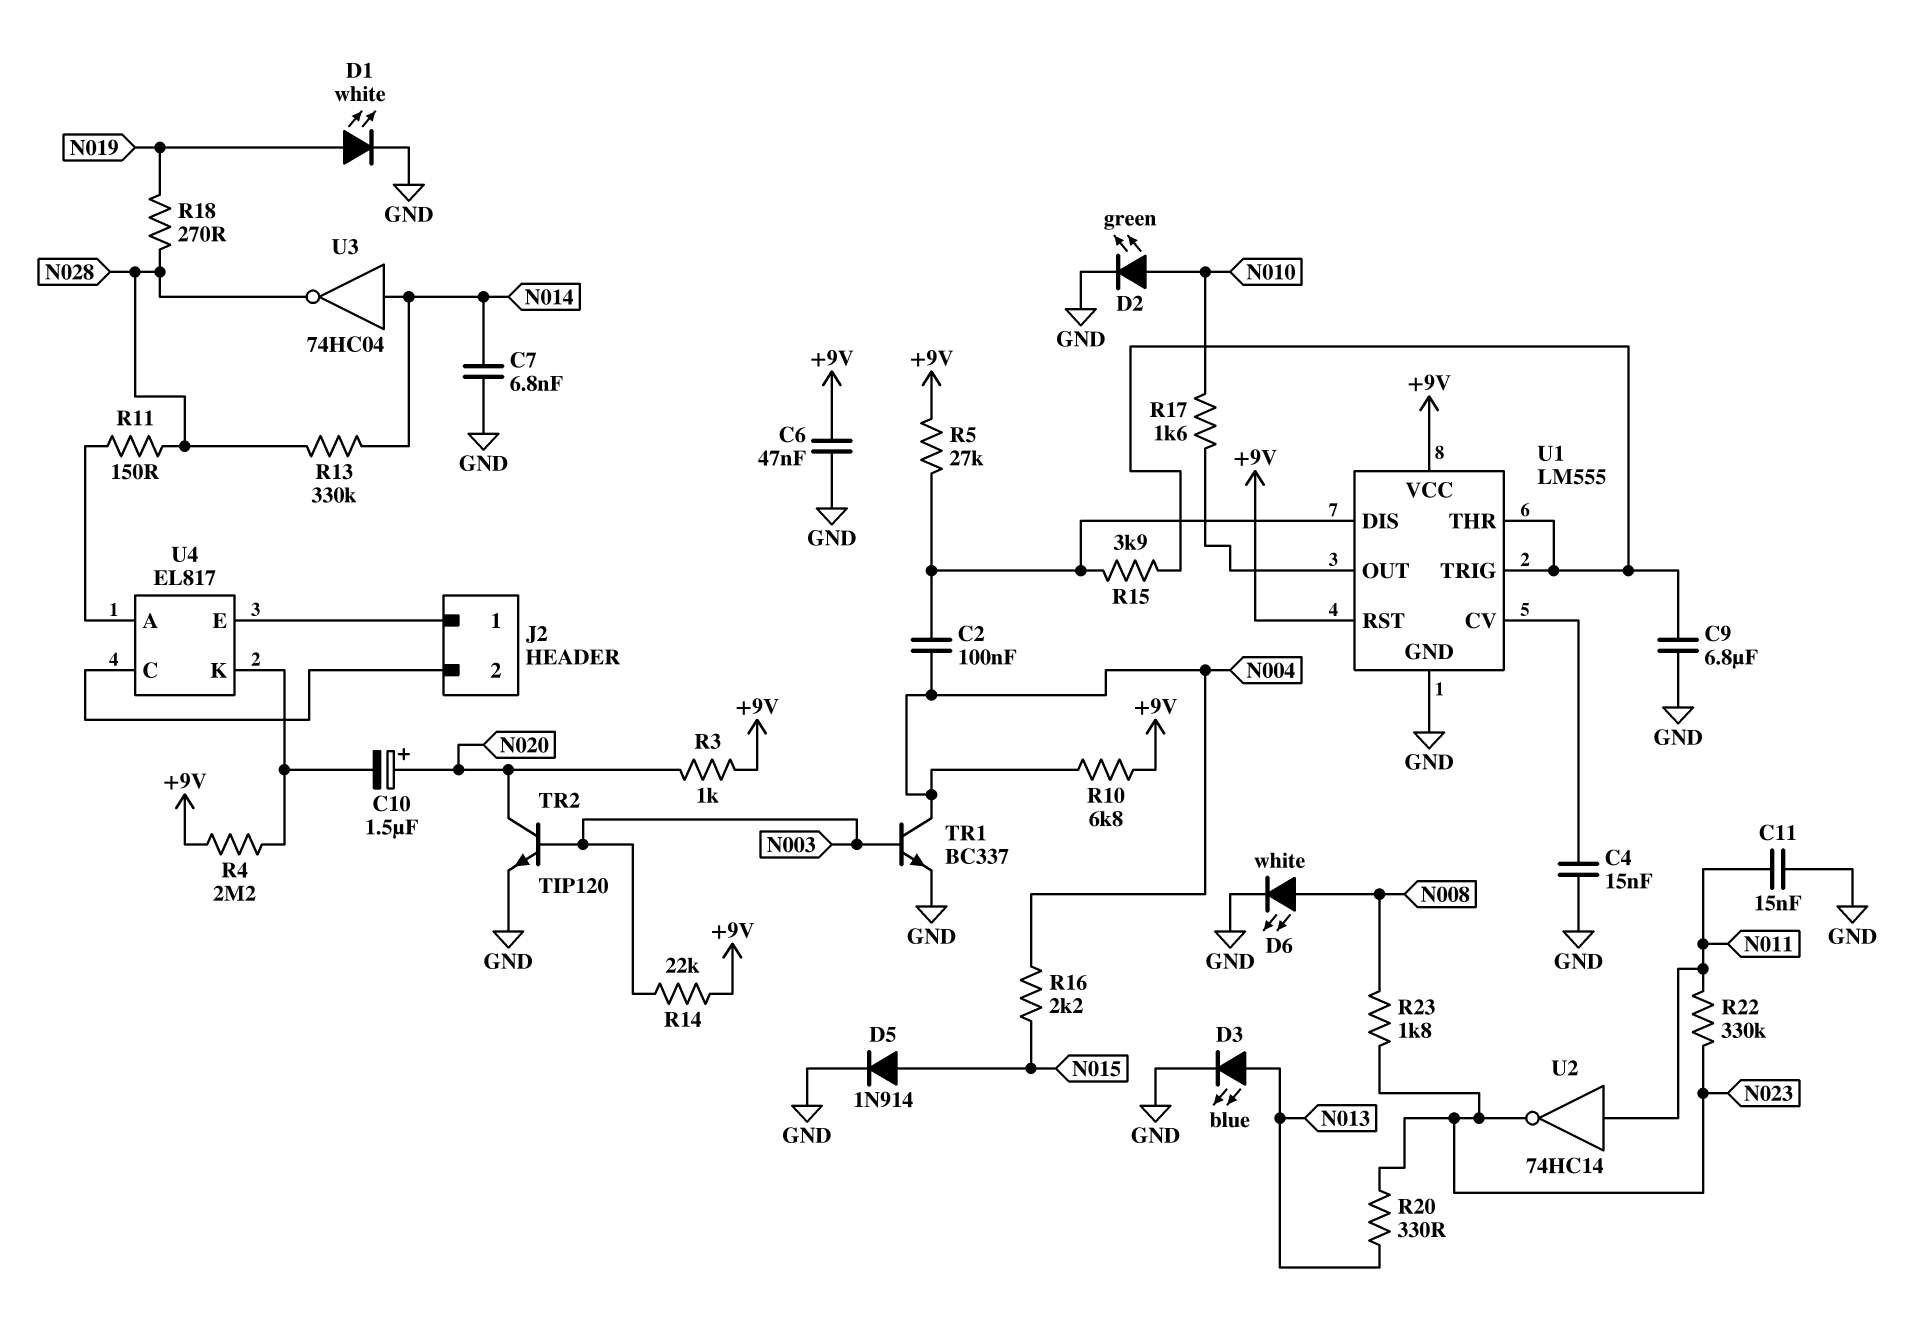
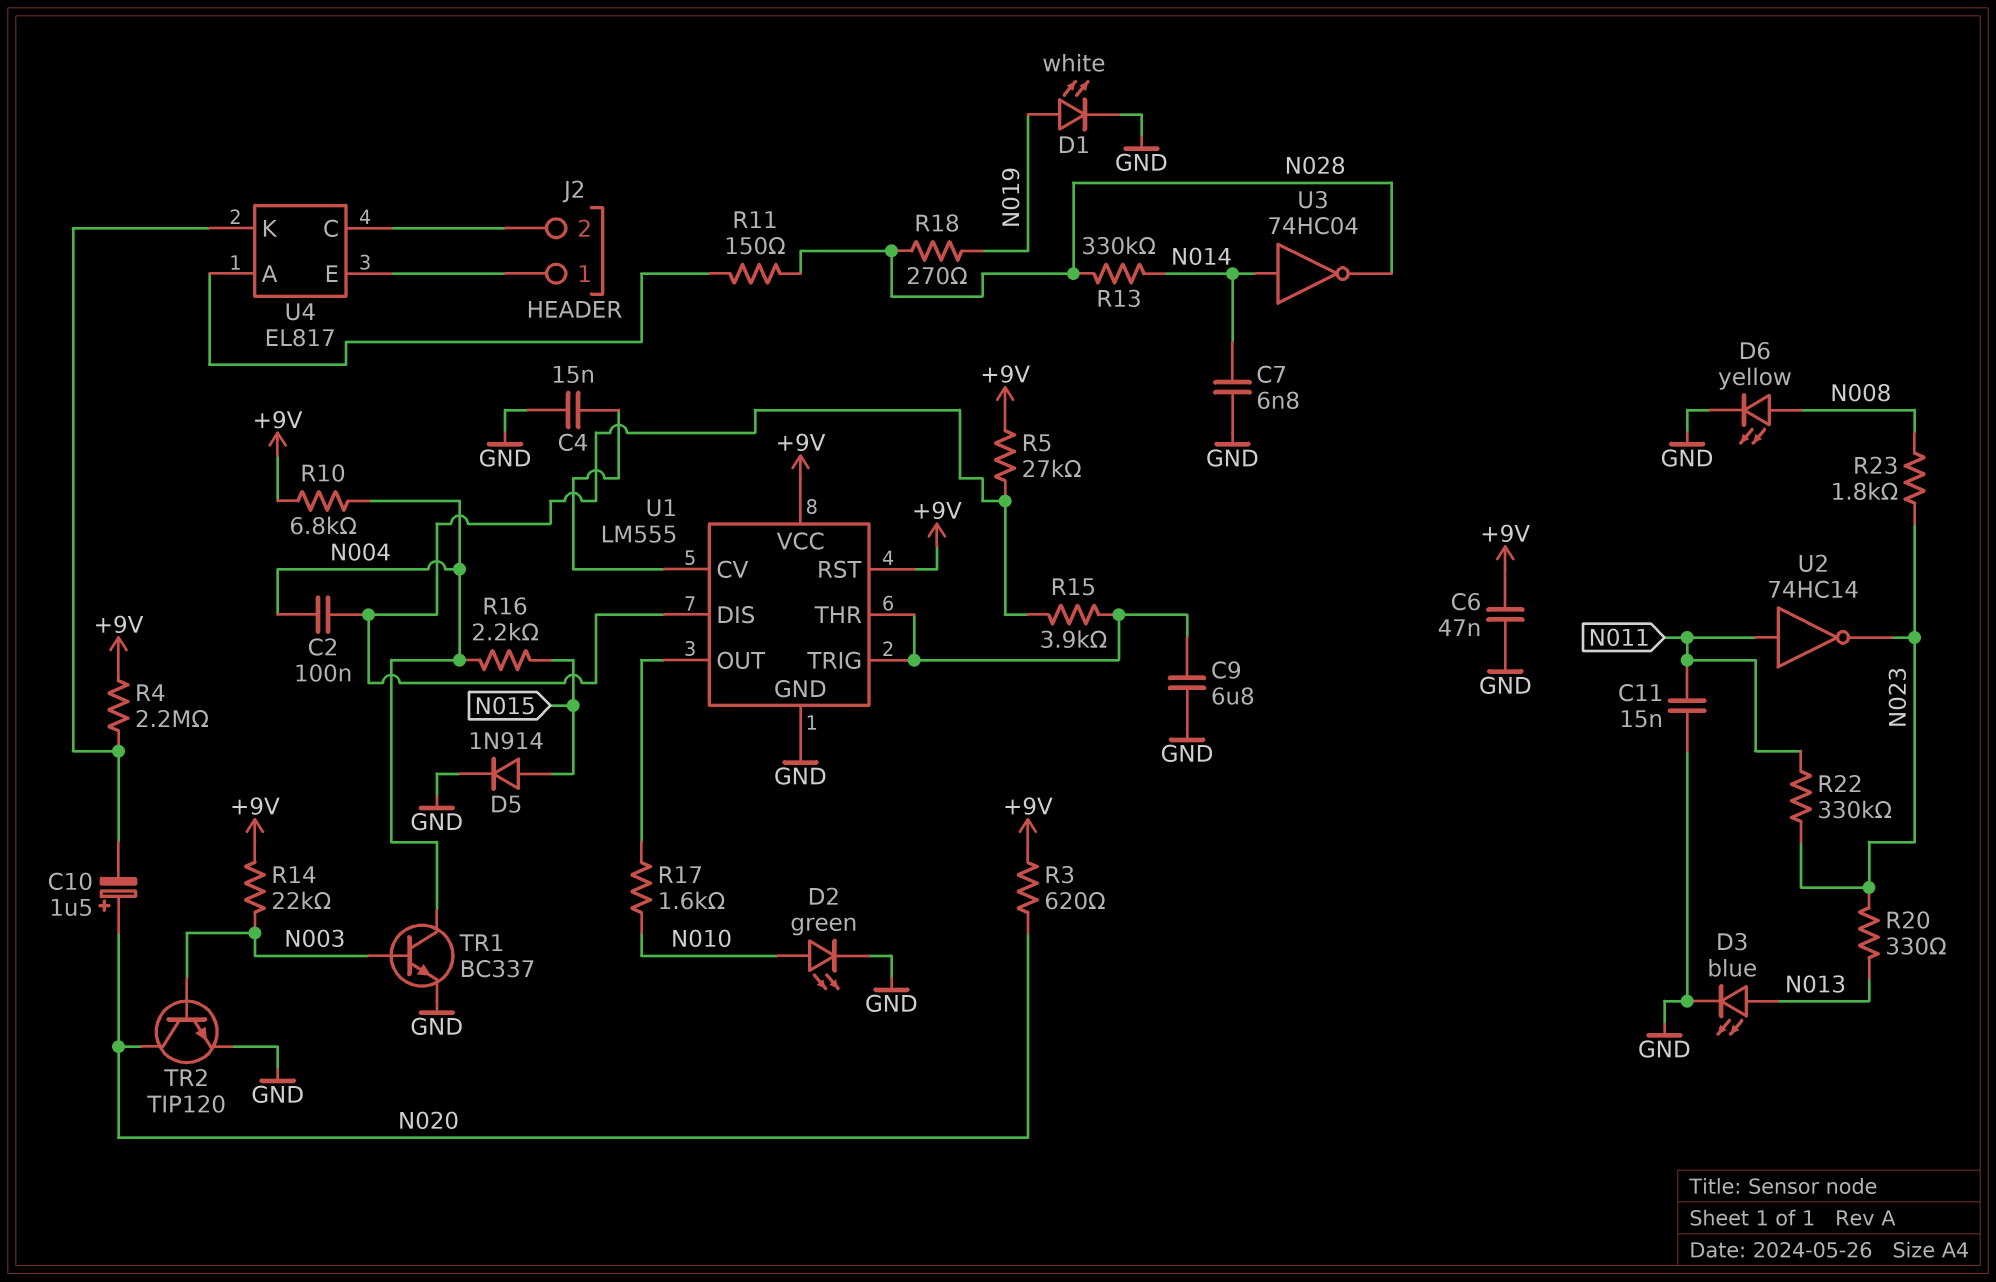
D6: LED white (A N008, K GND) -> LED yellow (A N008, K GND)
R3: 1k (+9V, N020) -> 620 (+9V, N020)

